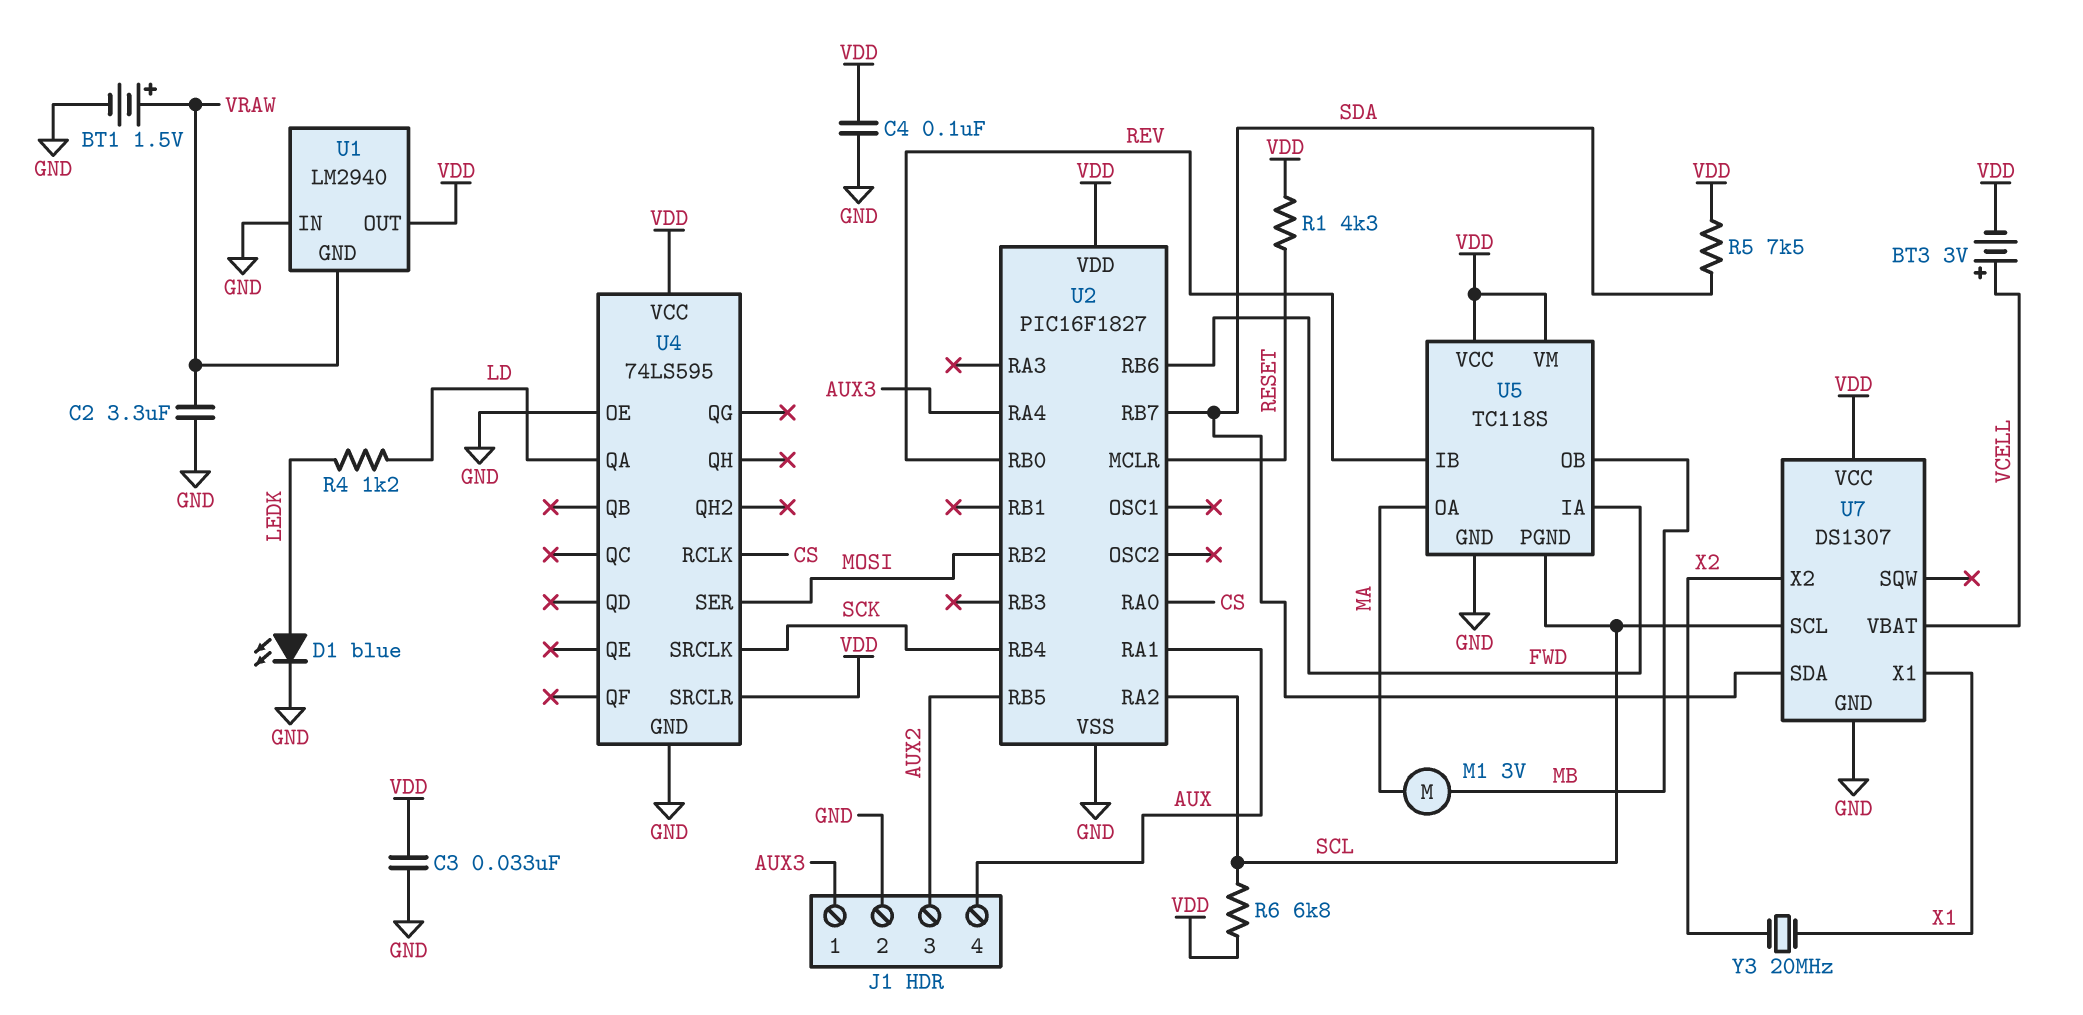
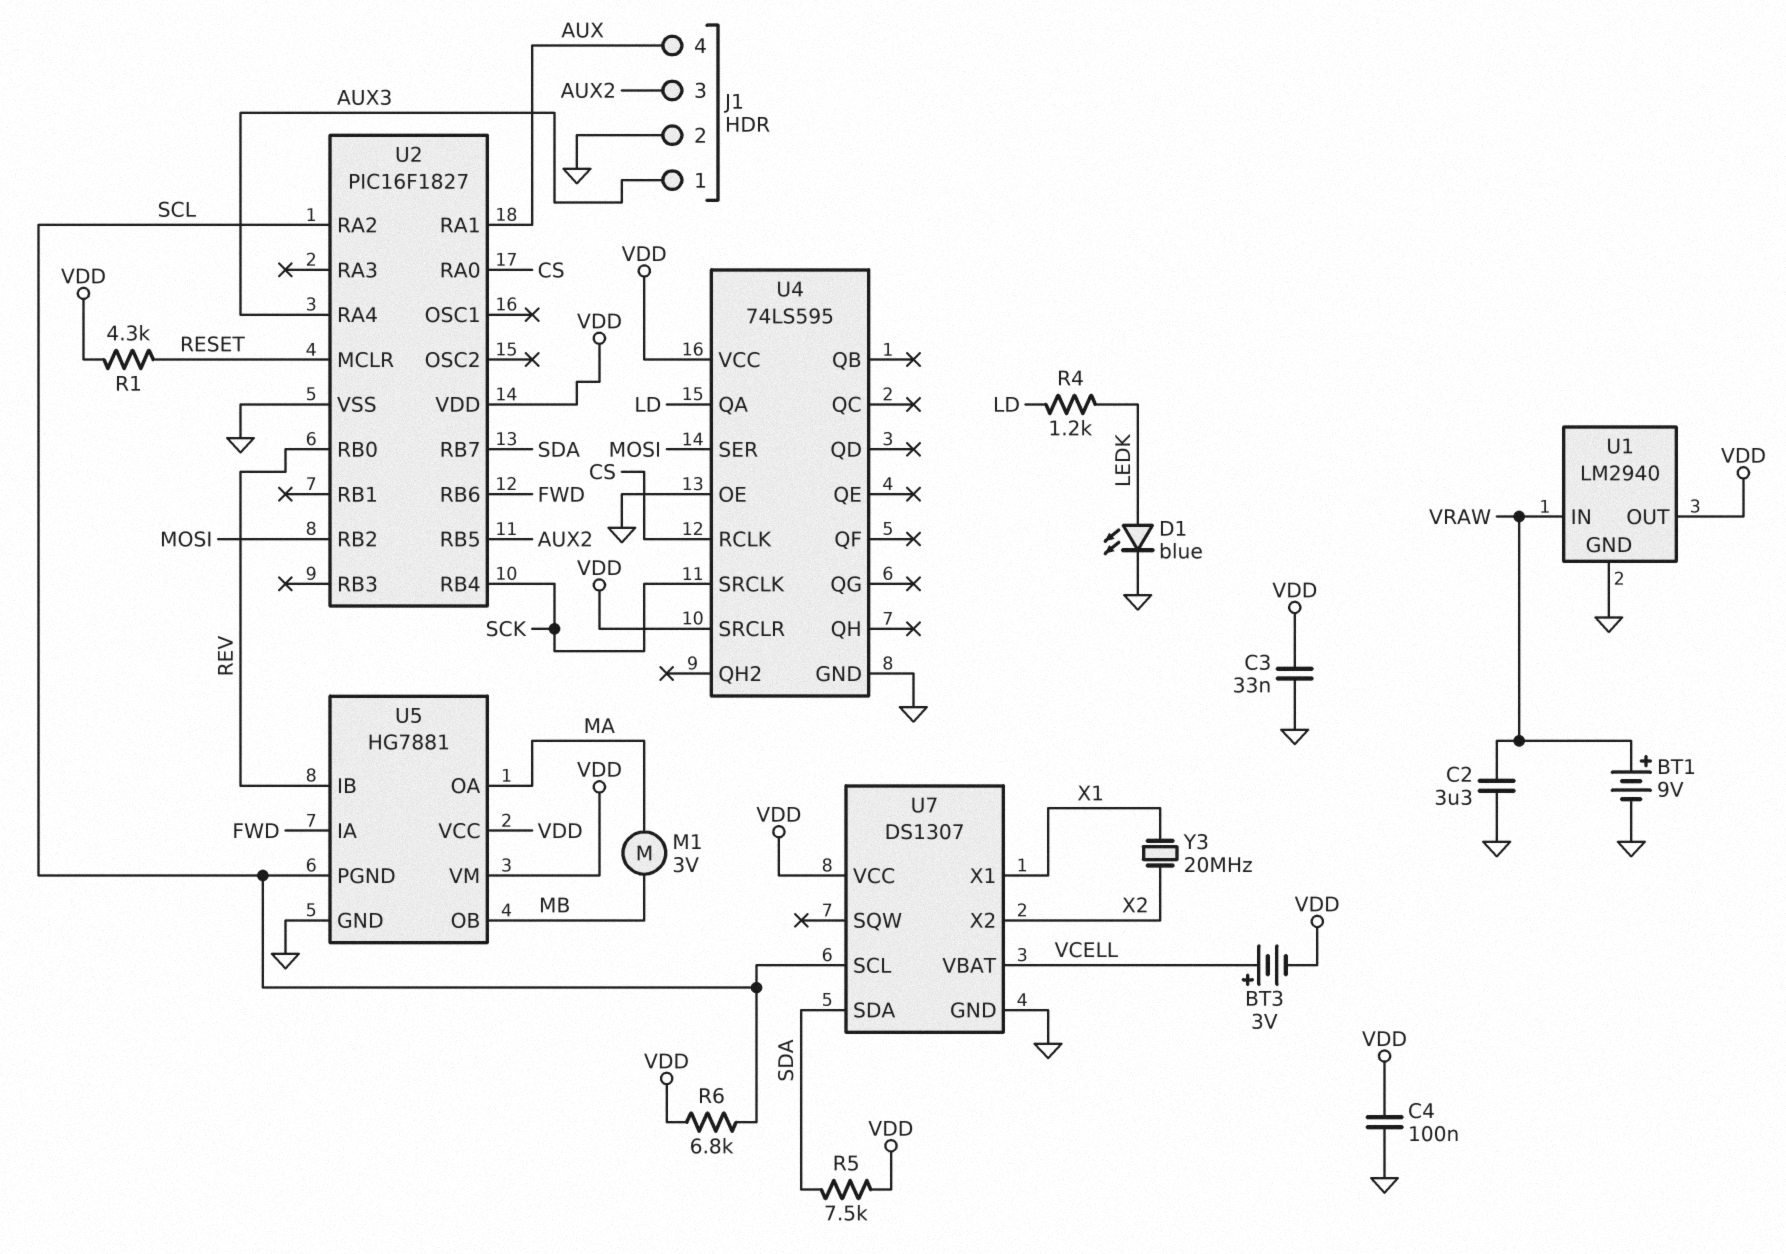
BT1: 1.5V (plus VRAW, minus GND) -> 9V (plus VRAW, minus GND)
U1 pin GND: VRAW -> GND
U1 pin IN: GND -> VRAW
U5: TC118S -> HG7881

